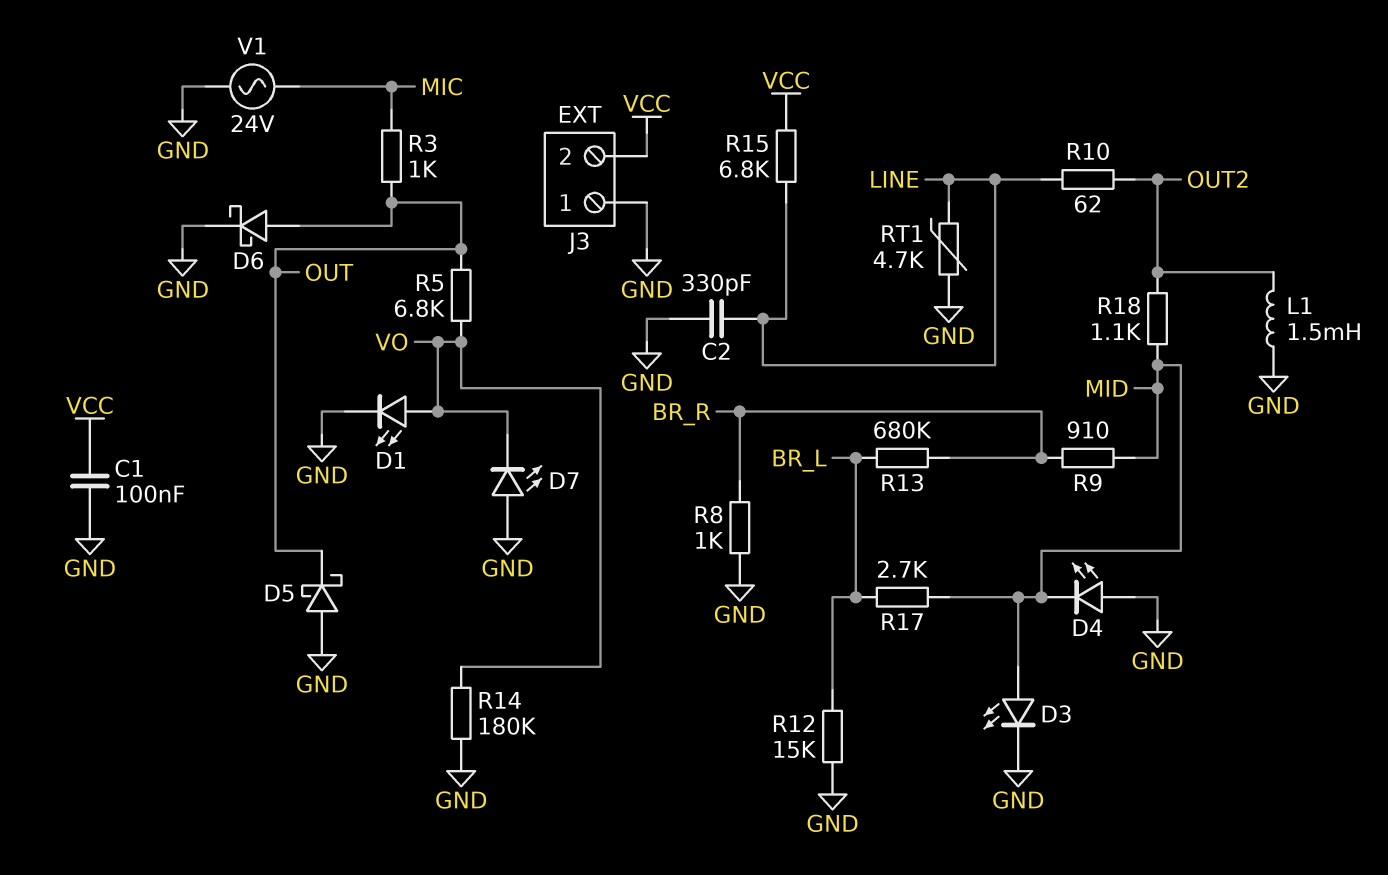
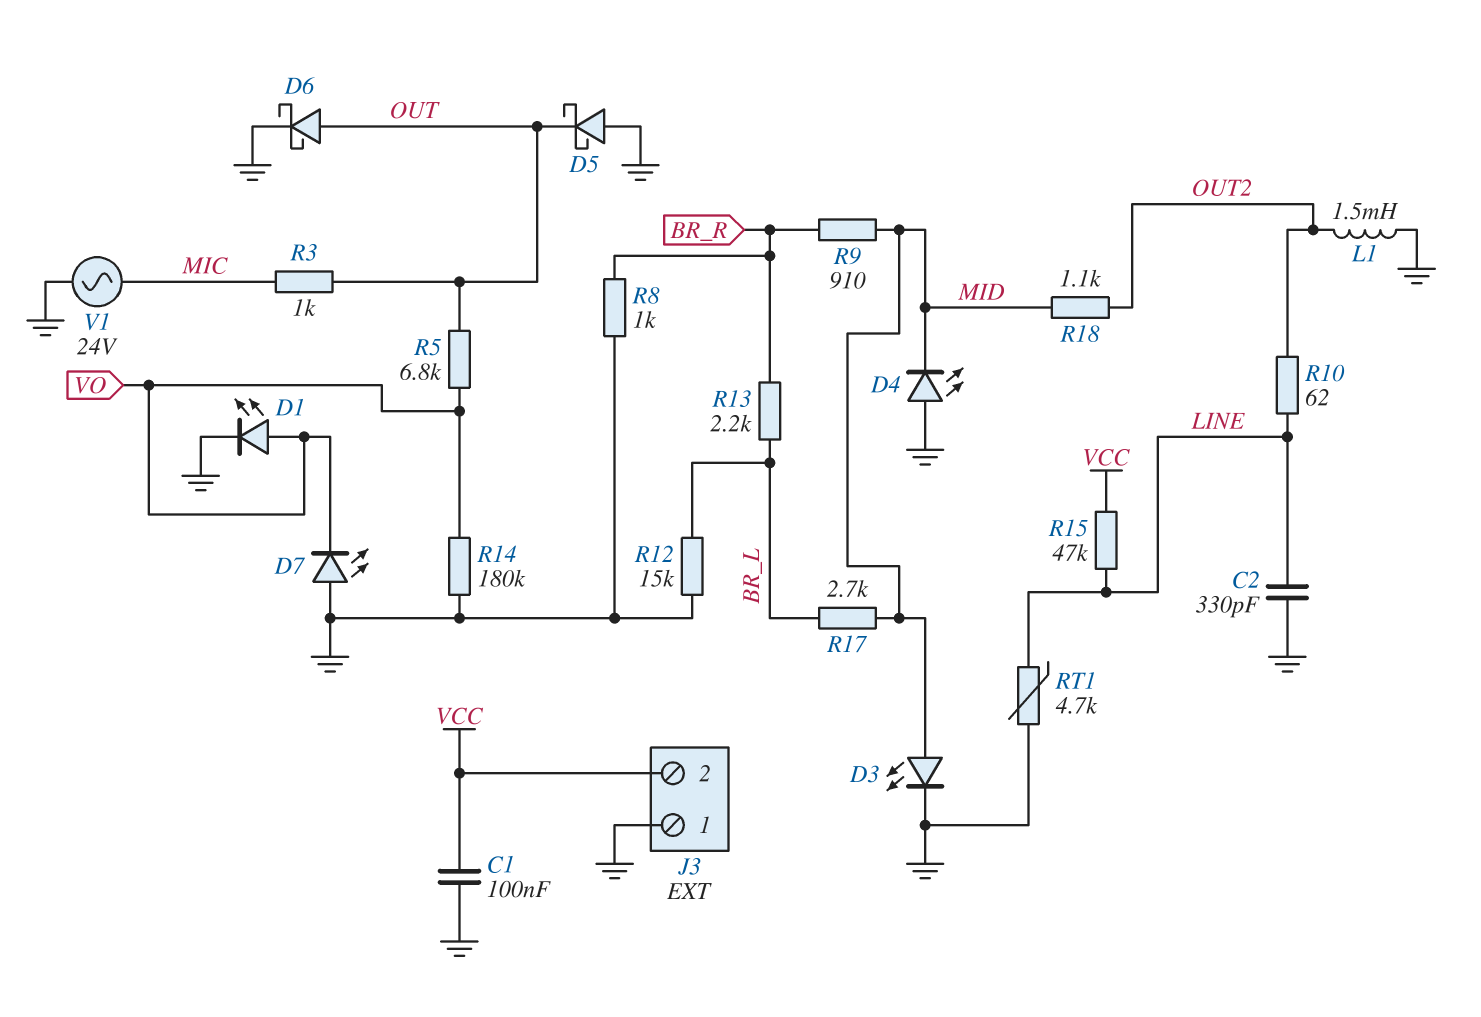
R13: 680k (BR_L, BR_R) -> 2.2k (BR_L, BR_R)
R15: 6.8k (LINE, VCC) -> 47k (LINE, VCC)

